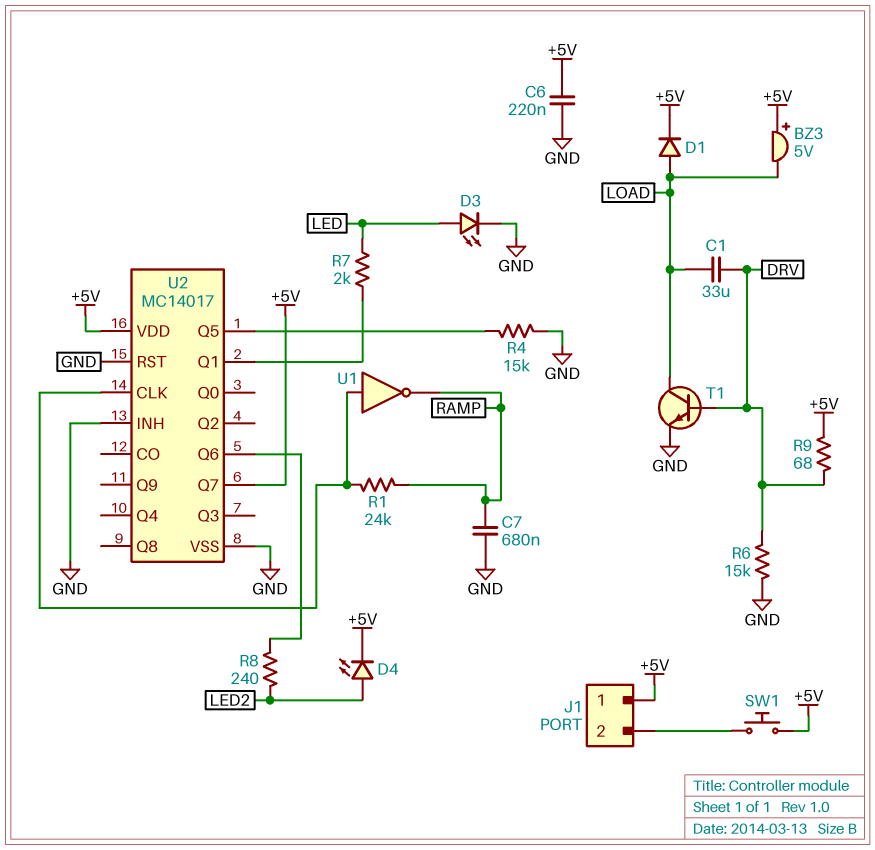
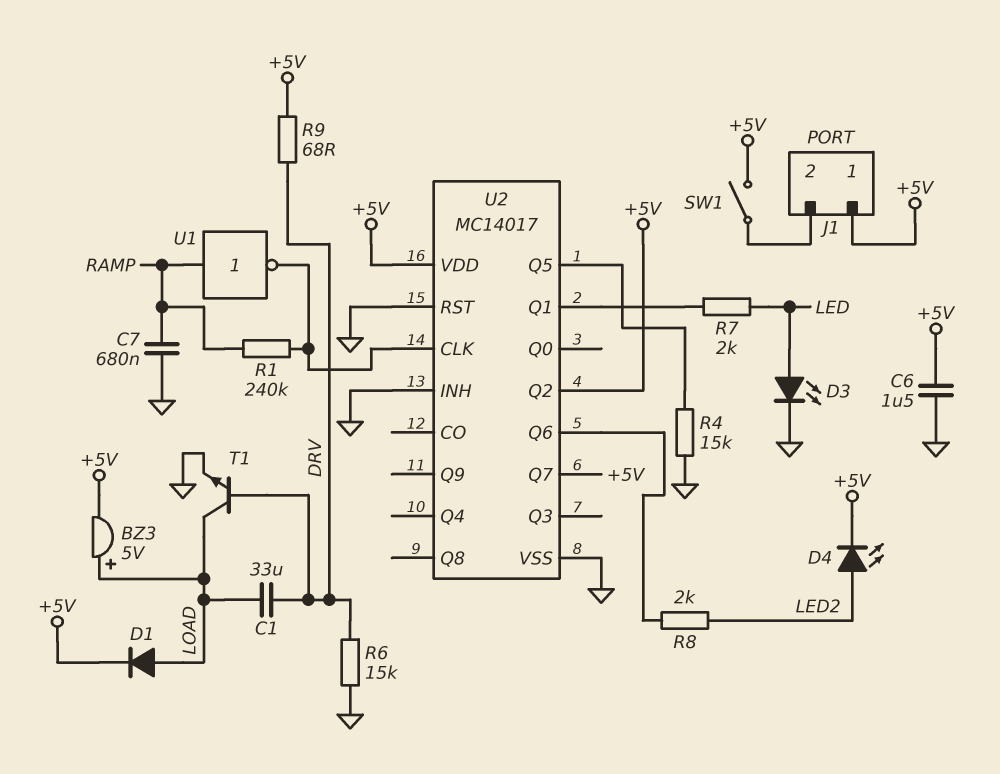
BZ3: buzzer 5V (plus +5V, minus LOAD) -> buzzer 5V (plus LOAD, minus +5V)
C6: 220nF (+5V, GND) -> 1.5uF (+5V, GND)
R1: 24k (RAMP, U2/CLK) -> 240k (RAMP, U2/CLK)
R8: 240 (LED2, U2/Q6) -> 2k (LED2, U2/Q6)
SW1: button (+5V, J1/2) -> switch (+5V, J1/2)
U1: NOT (in U2/CLK, out RAMP) -> NOT (in RAMP, out U2/CLK)
U2 pin Q2: none -> +5V

